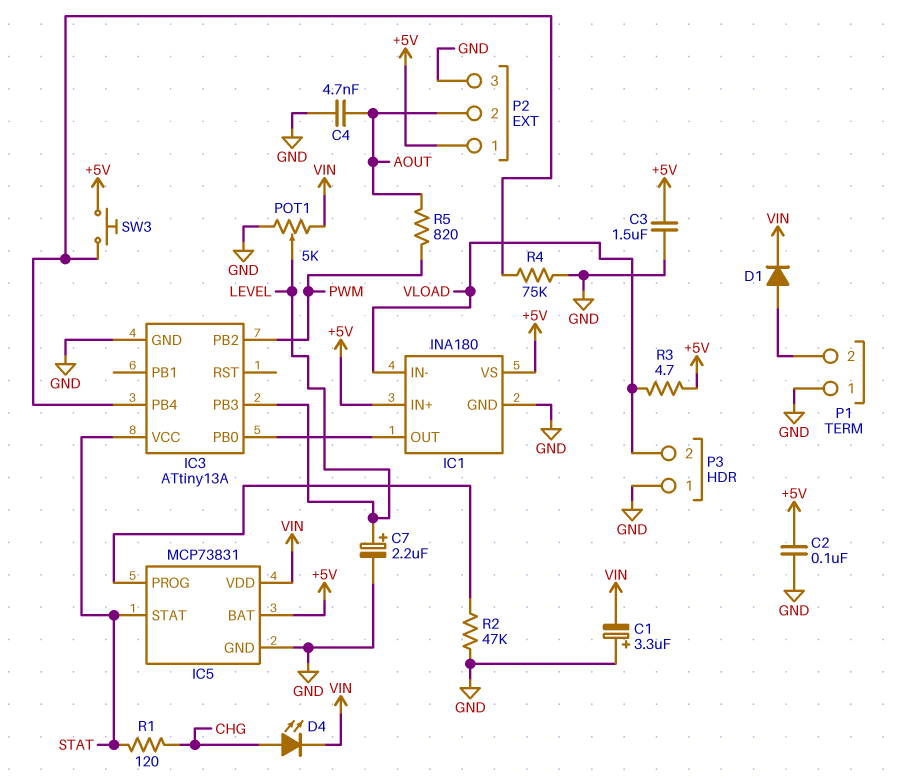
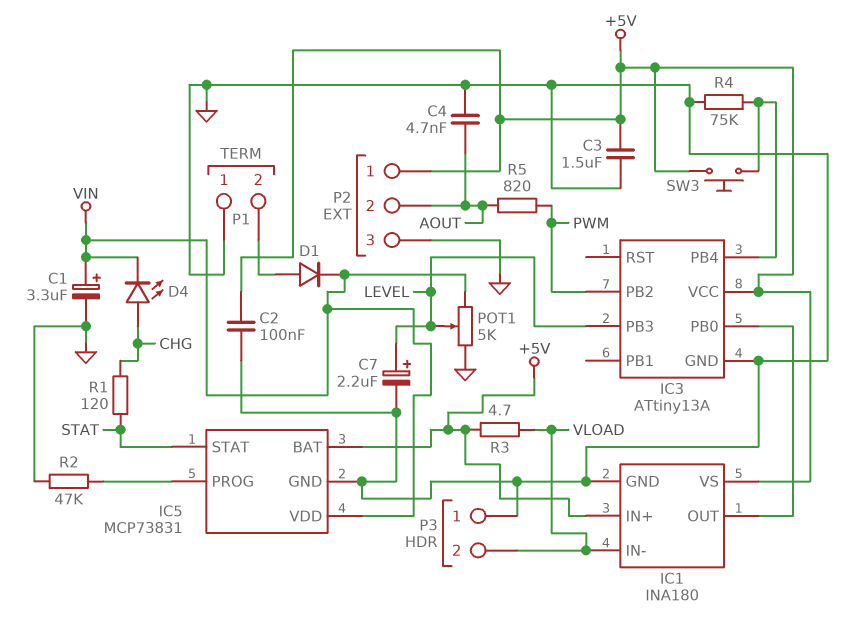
C1: 3.3uF (plus GND, minus VIN) -> 3.3uF (plus VIN, minus GND)
IC3 pin VCC: STAT -> +5V

